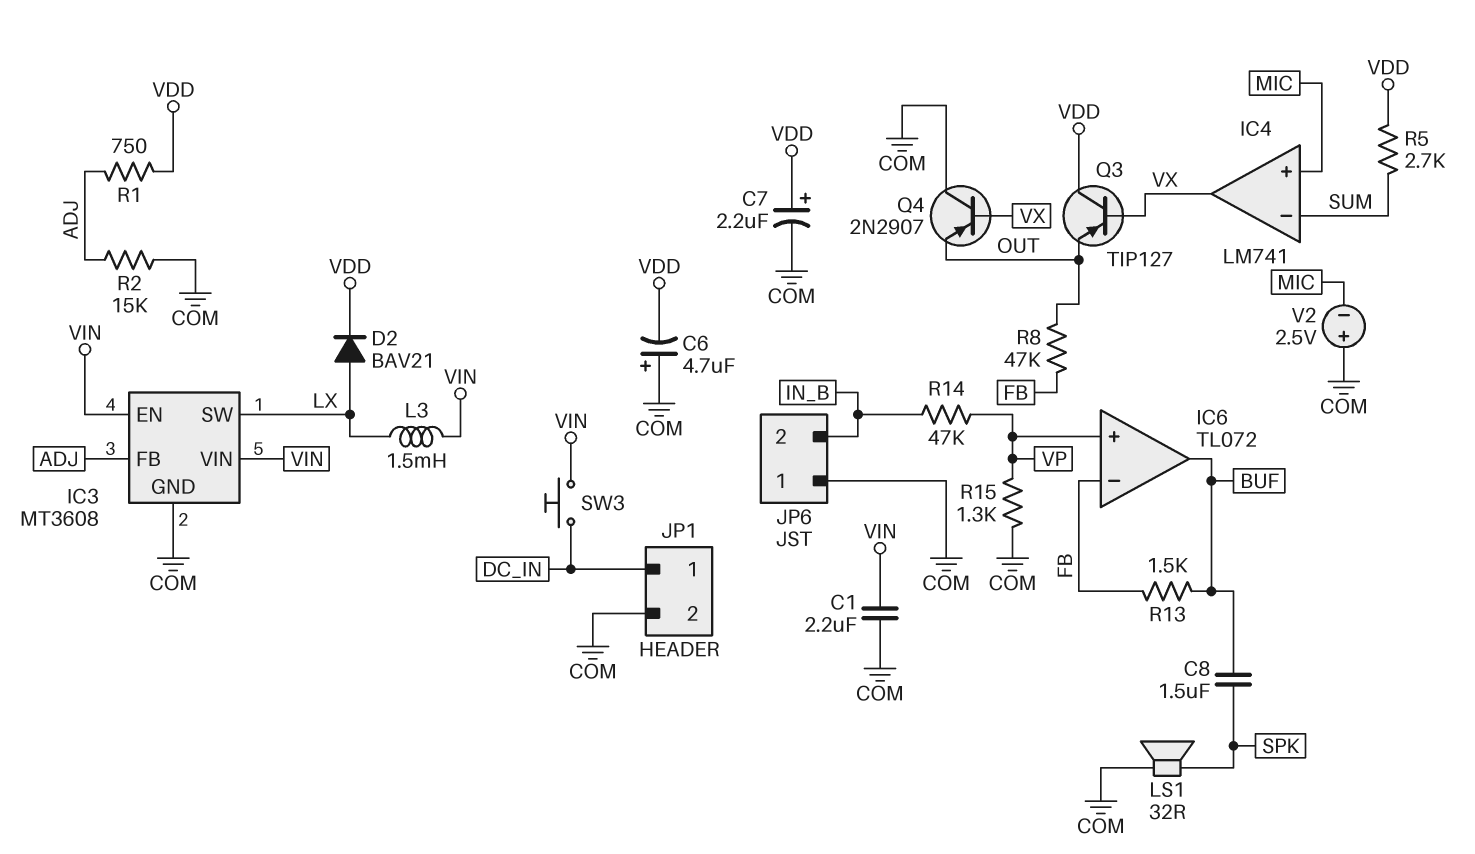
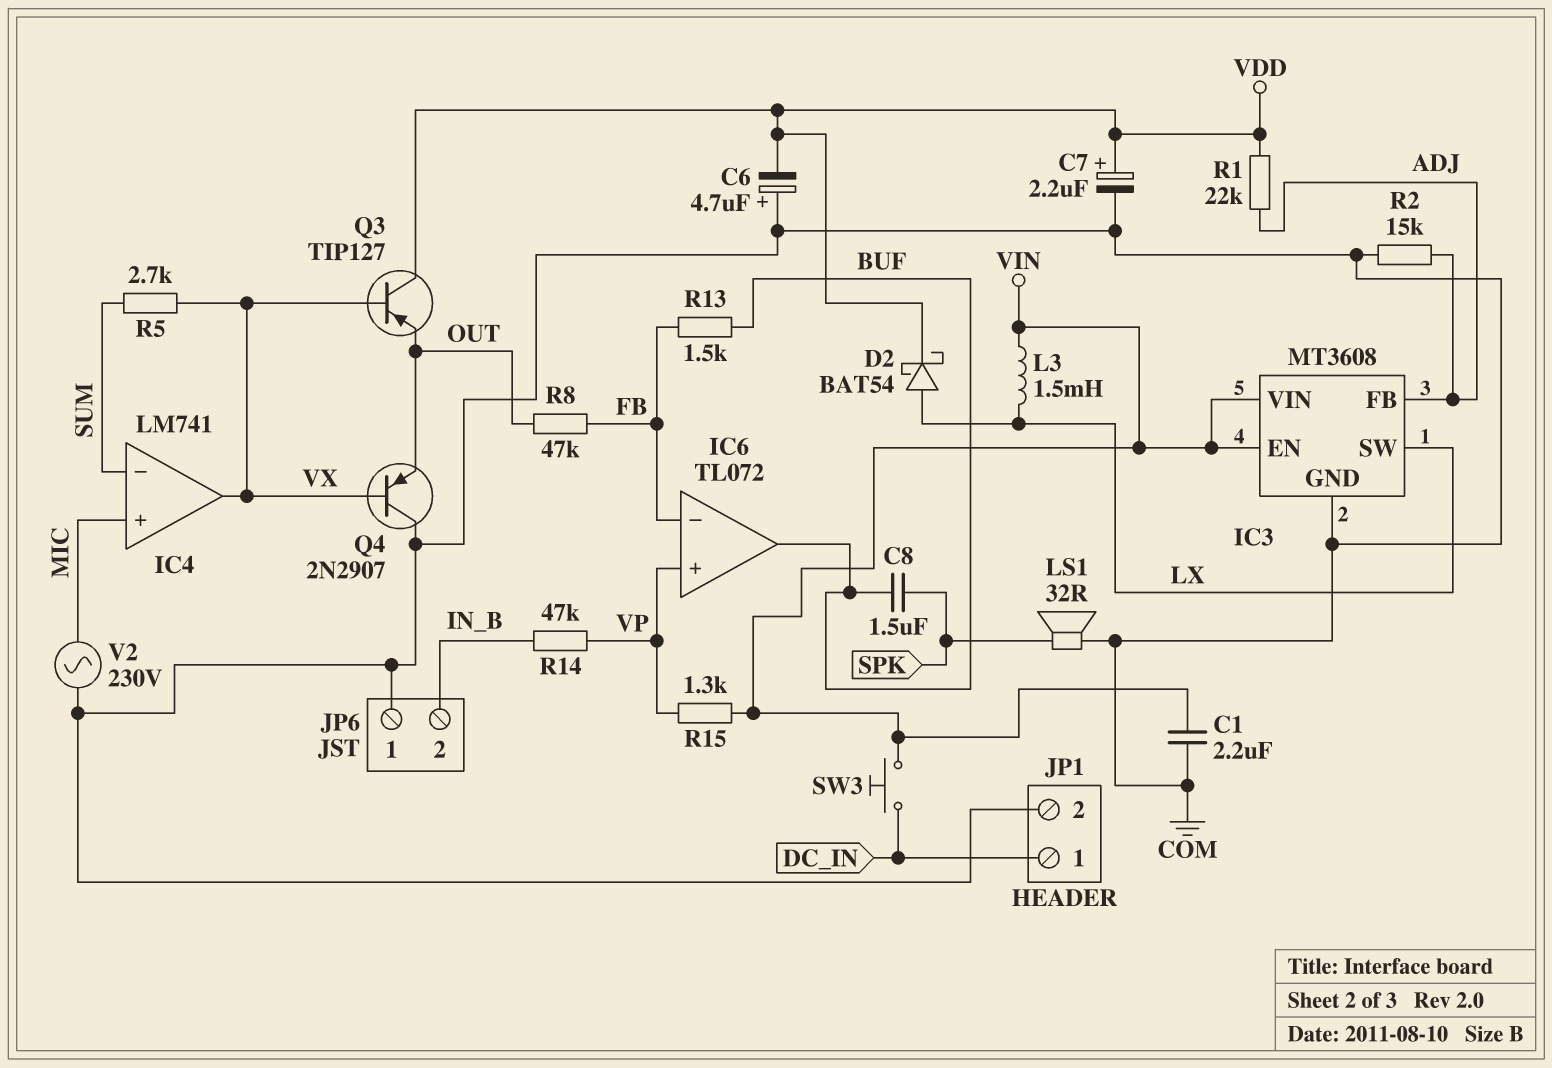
D2: diode BAV21 (A LX, K VDD) -> schottky BAT54 (A LX, K VDD)
R1: 750 (ADJ, VDD) -> 22k (ADJ, VDD)
R5: 2.7k (SUM, VDD) -> 2.7k (SUM, VX)
R15: 1.3k (COM, VP) -> 1.3k (VIN, VP)
V2: 2.5V (plus COM, minus MIC) -> AC 230V (COM, MIC)

